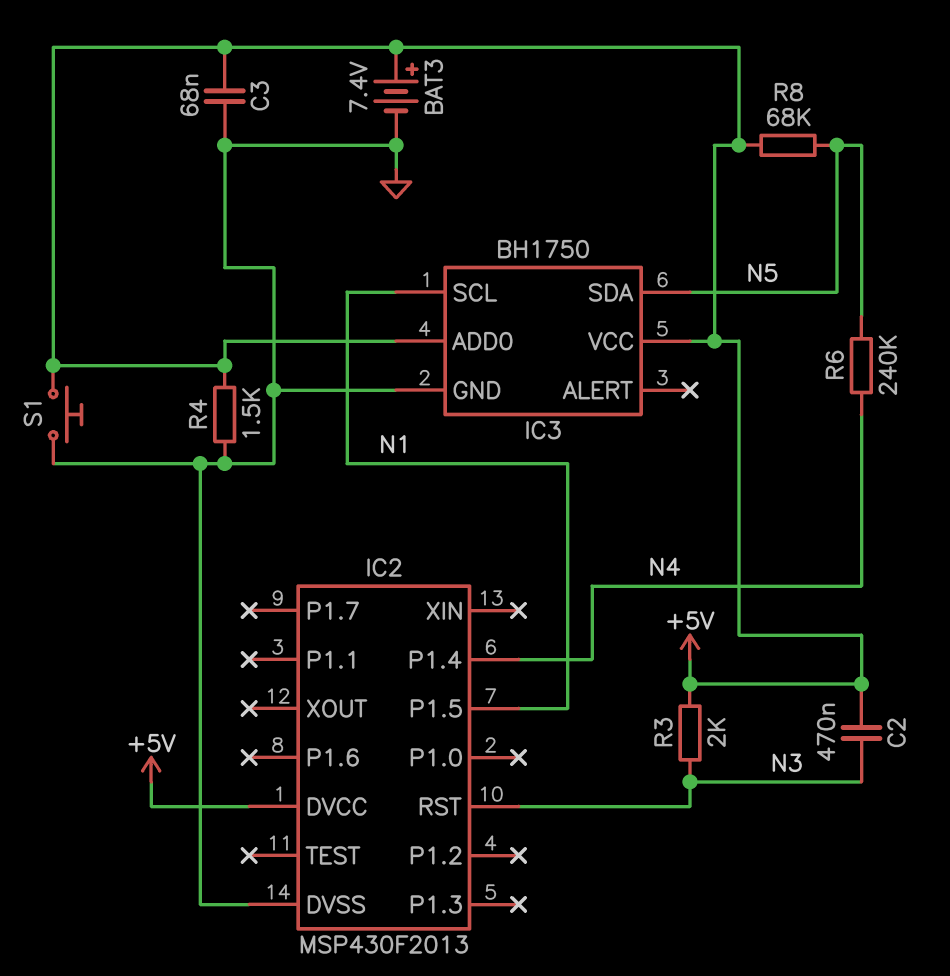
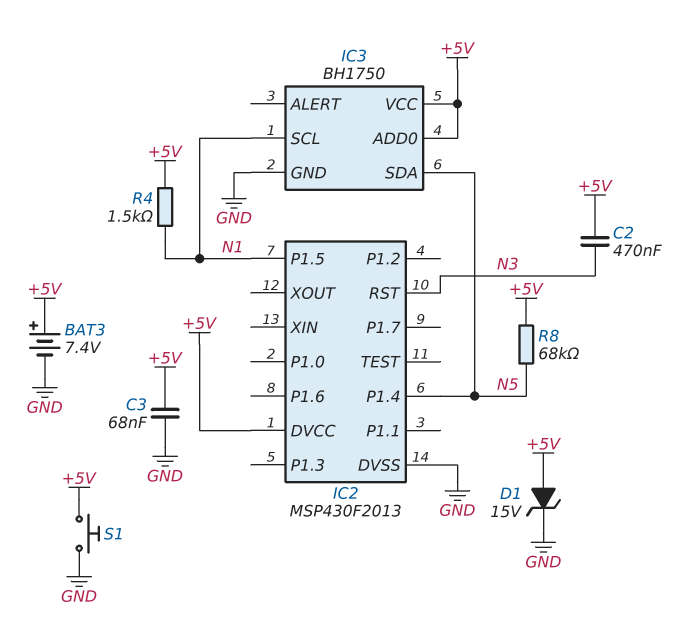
D1: none -> zener 15V (A +5V, K GND)
IC2 pin P1.4: N4 -> N5
R3: 2k (+5V, N3) -> none
R4: 1.5k (+5V, GND) -> 1.5k (+5V, N1)
R6: 240k (N4, N5) -> none

